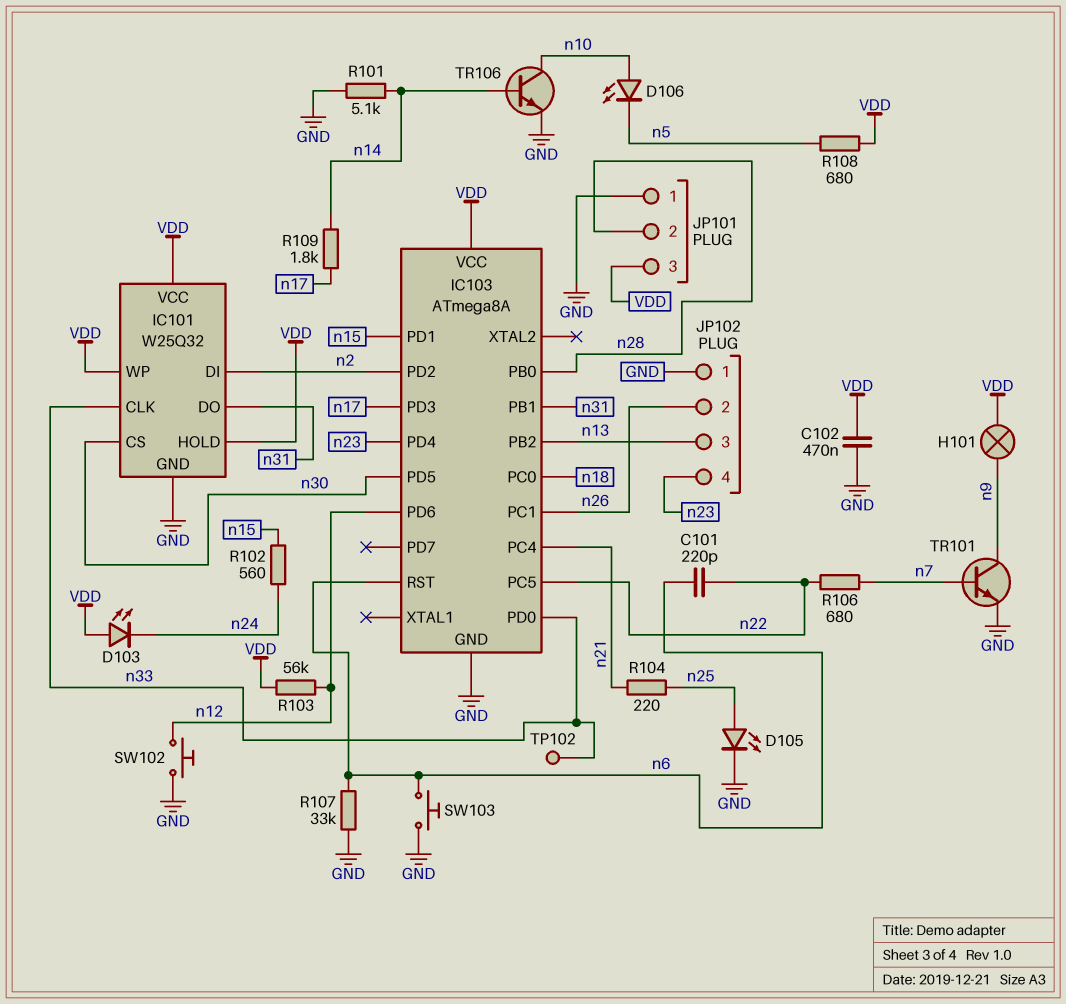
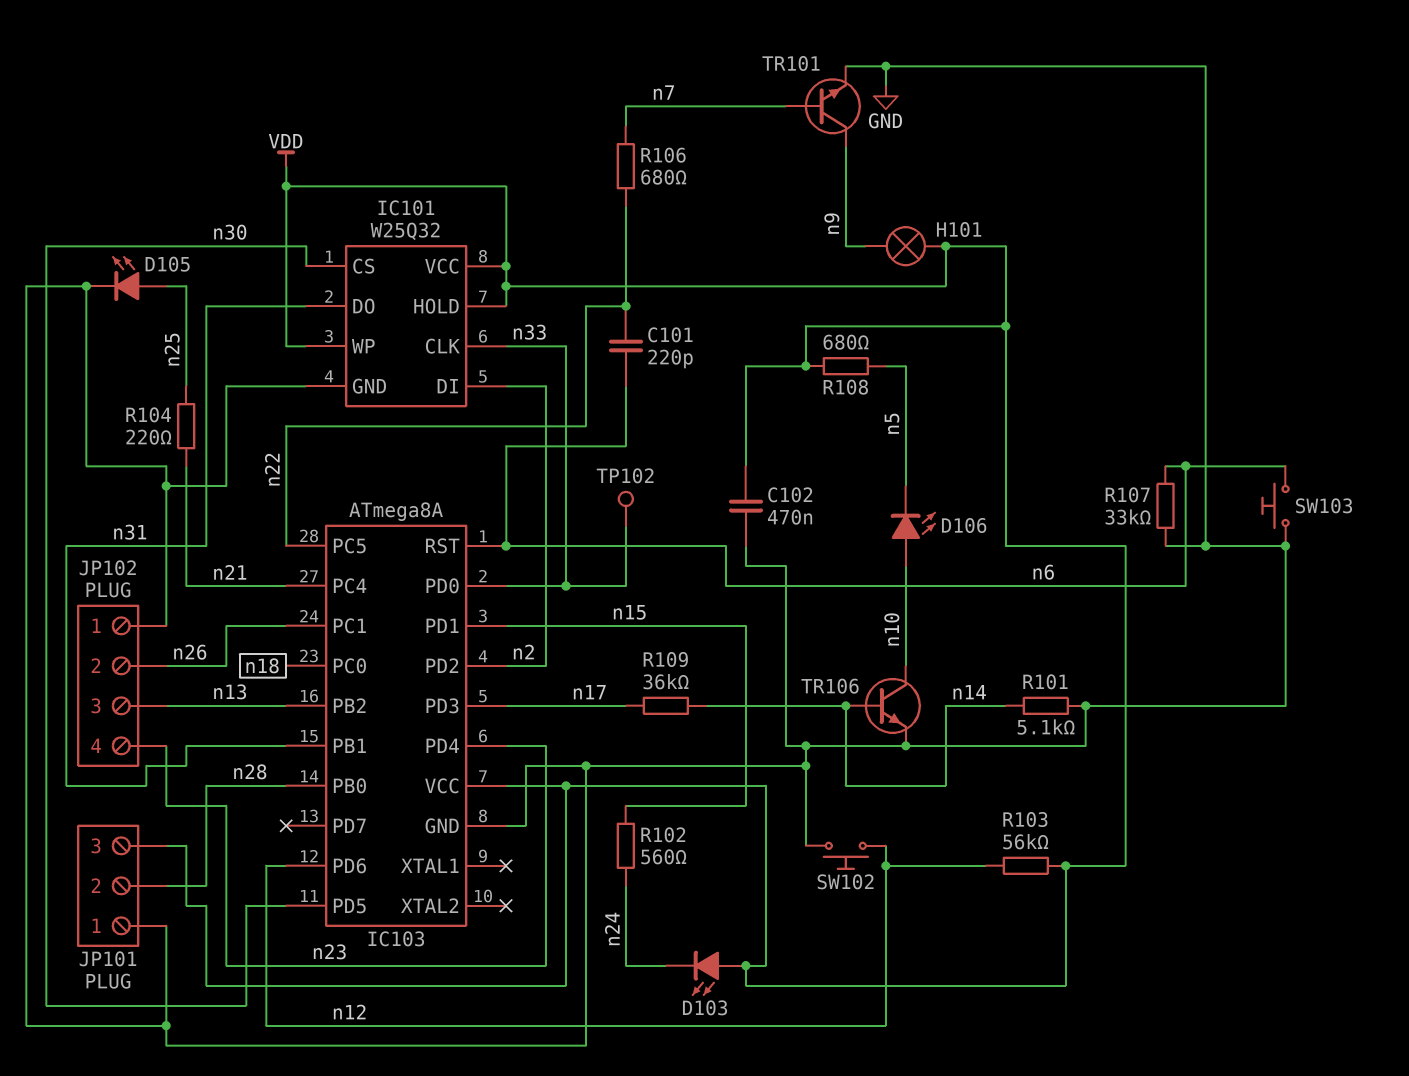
R109: 1.8k (n14, n17) -> 36k (n14, n17)

